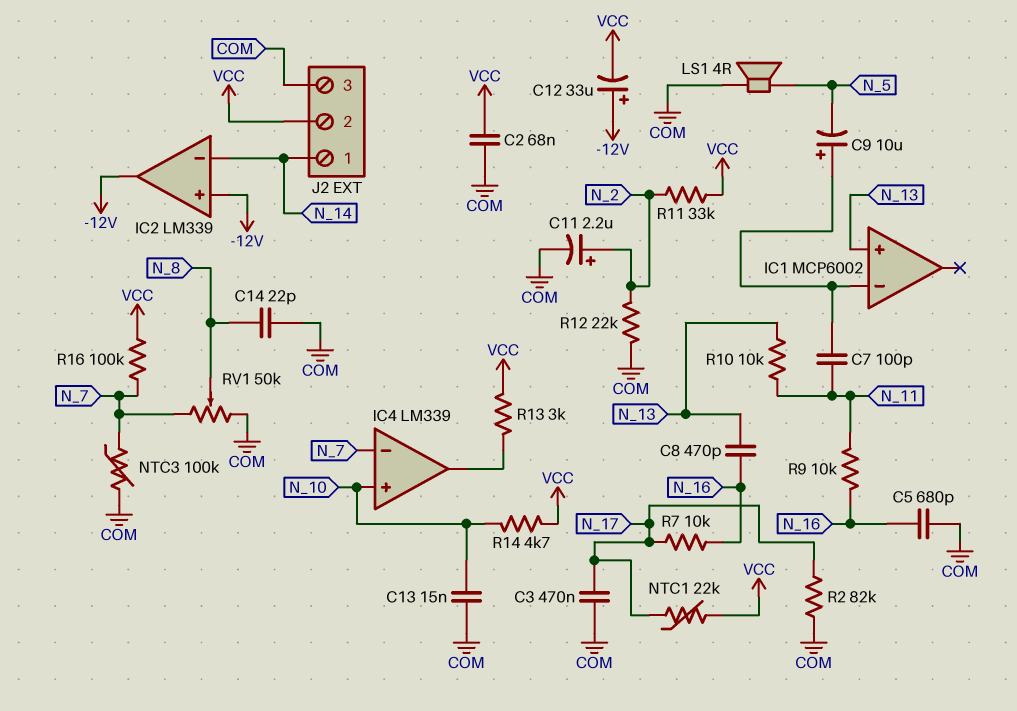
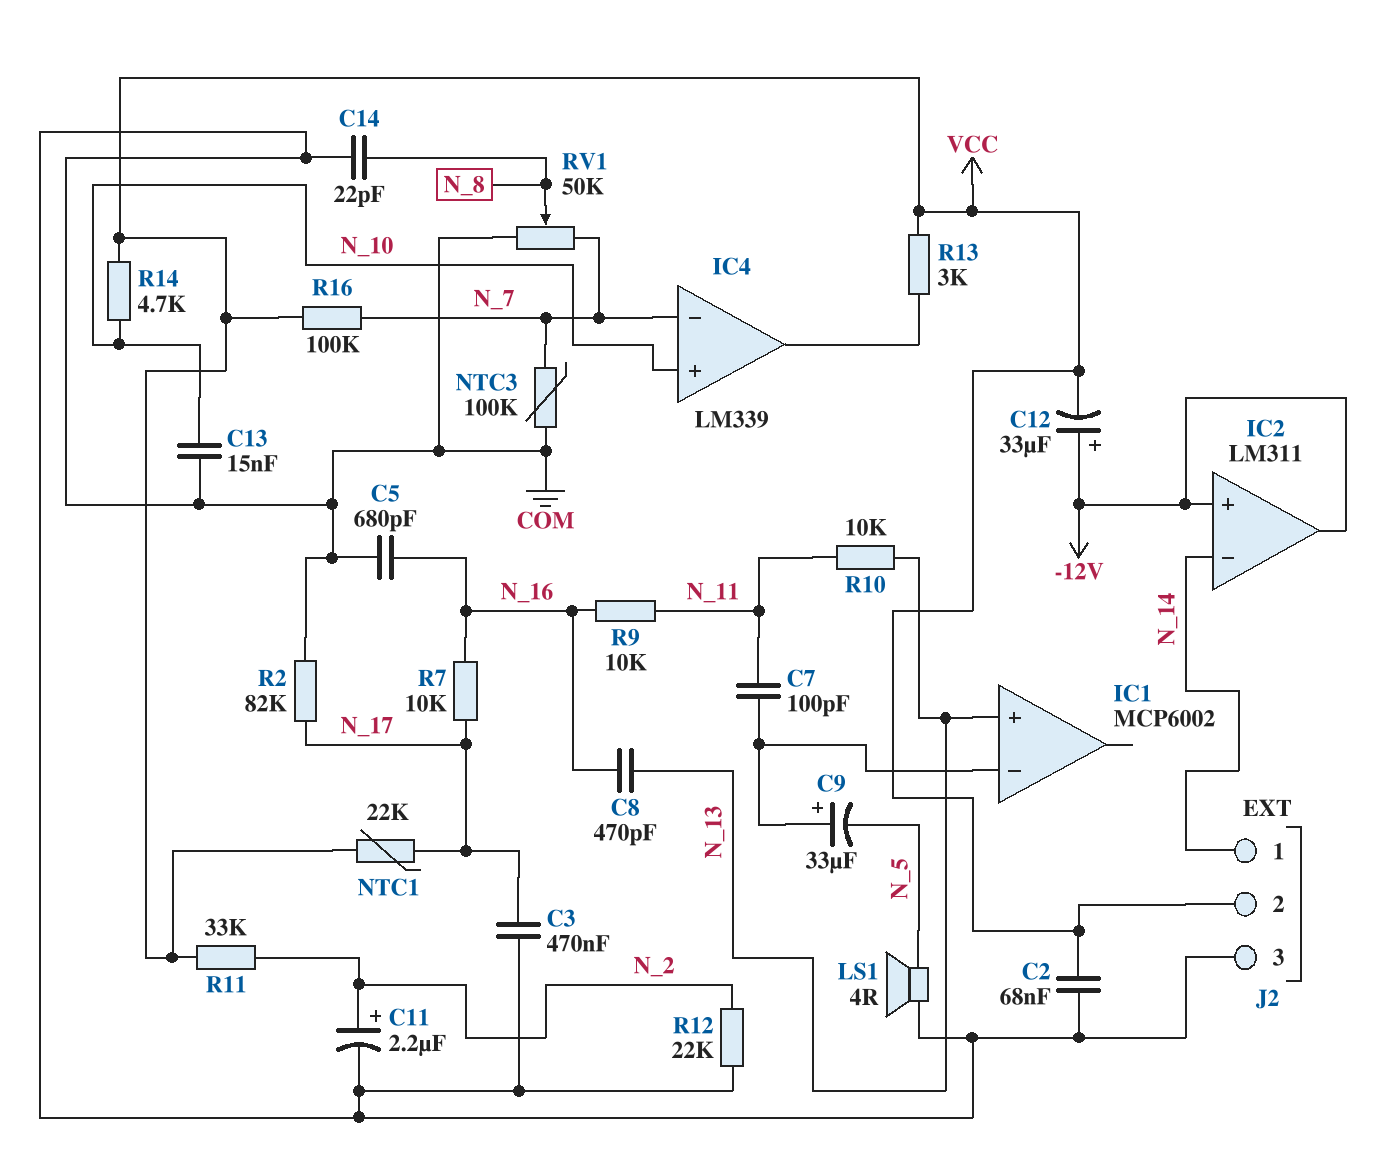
C9: 10uF (plus IC1/in-, minus N_5) -> 33uF (plus IC1/in-, minus N_5)
IC2: LM339 -> LM311

